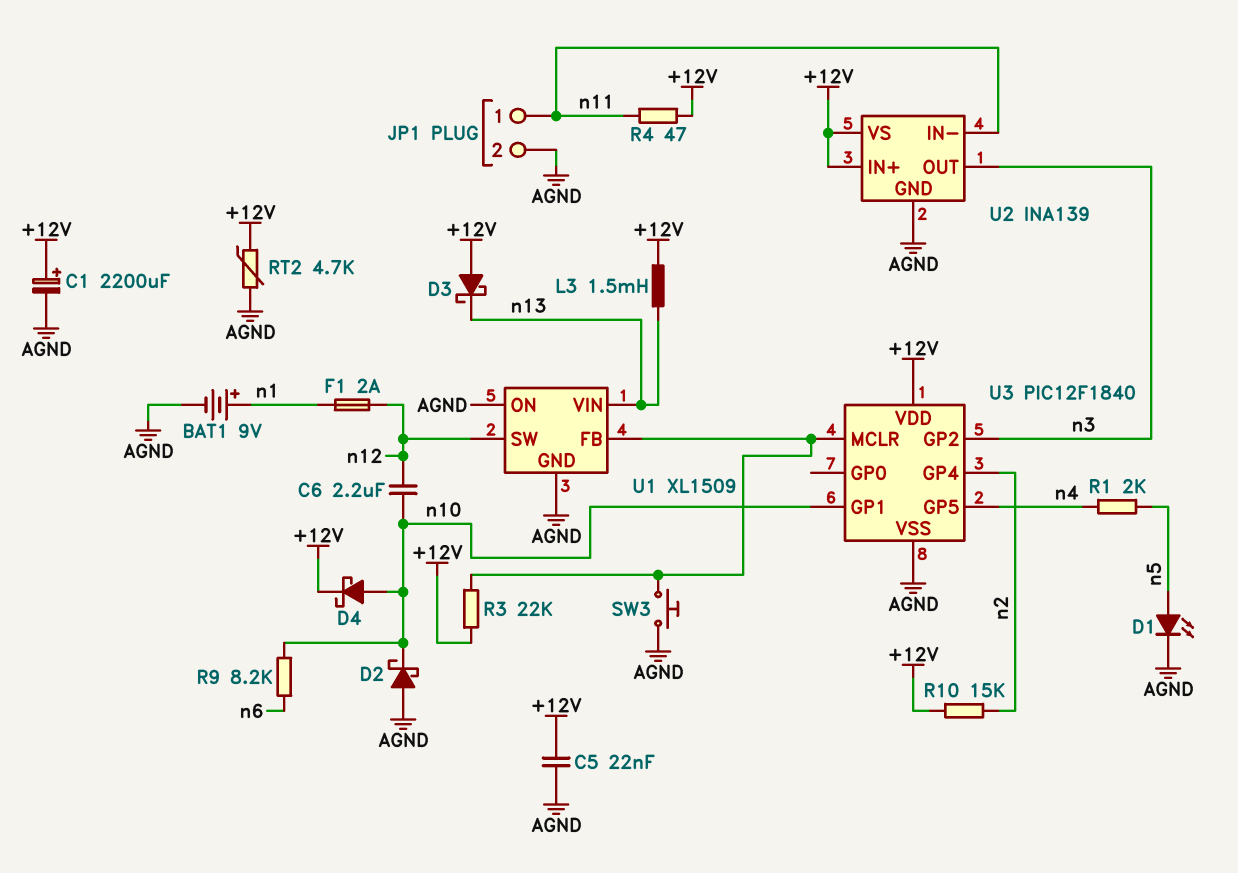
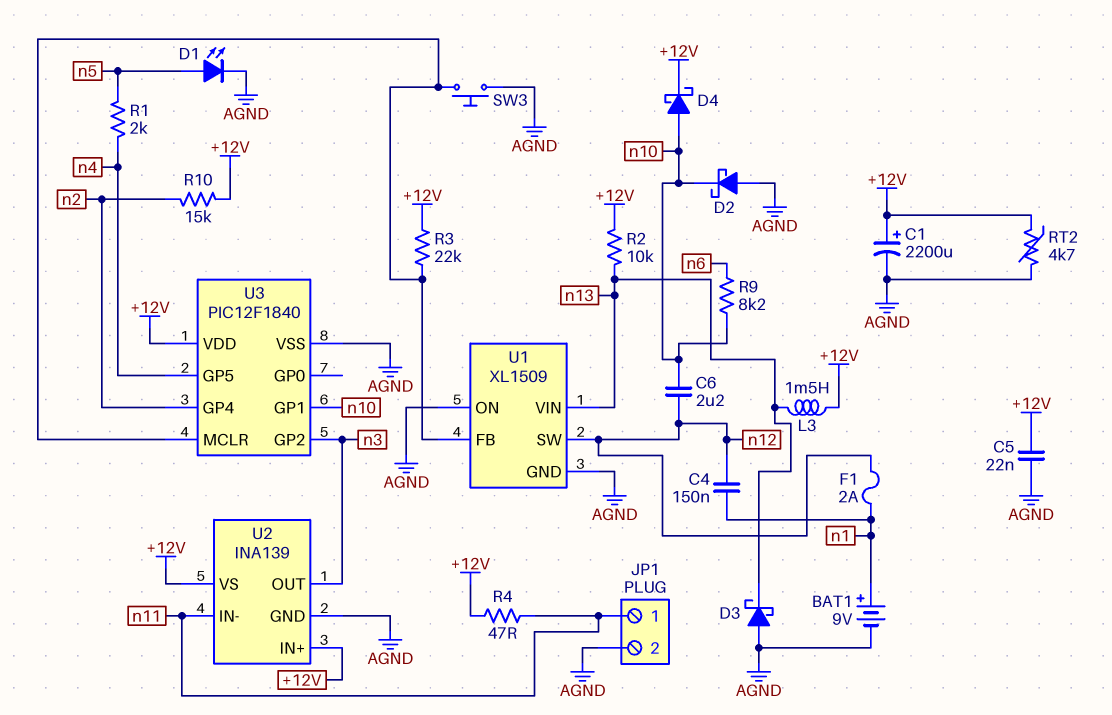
C4: none -> 150nF (n1, n12)
D3: schottky (A +12V, K n13) -> schottky (A AGND, K n13)
R2: none -> 10k (+12V, n13)

